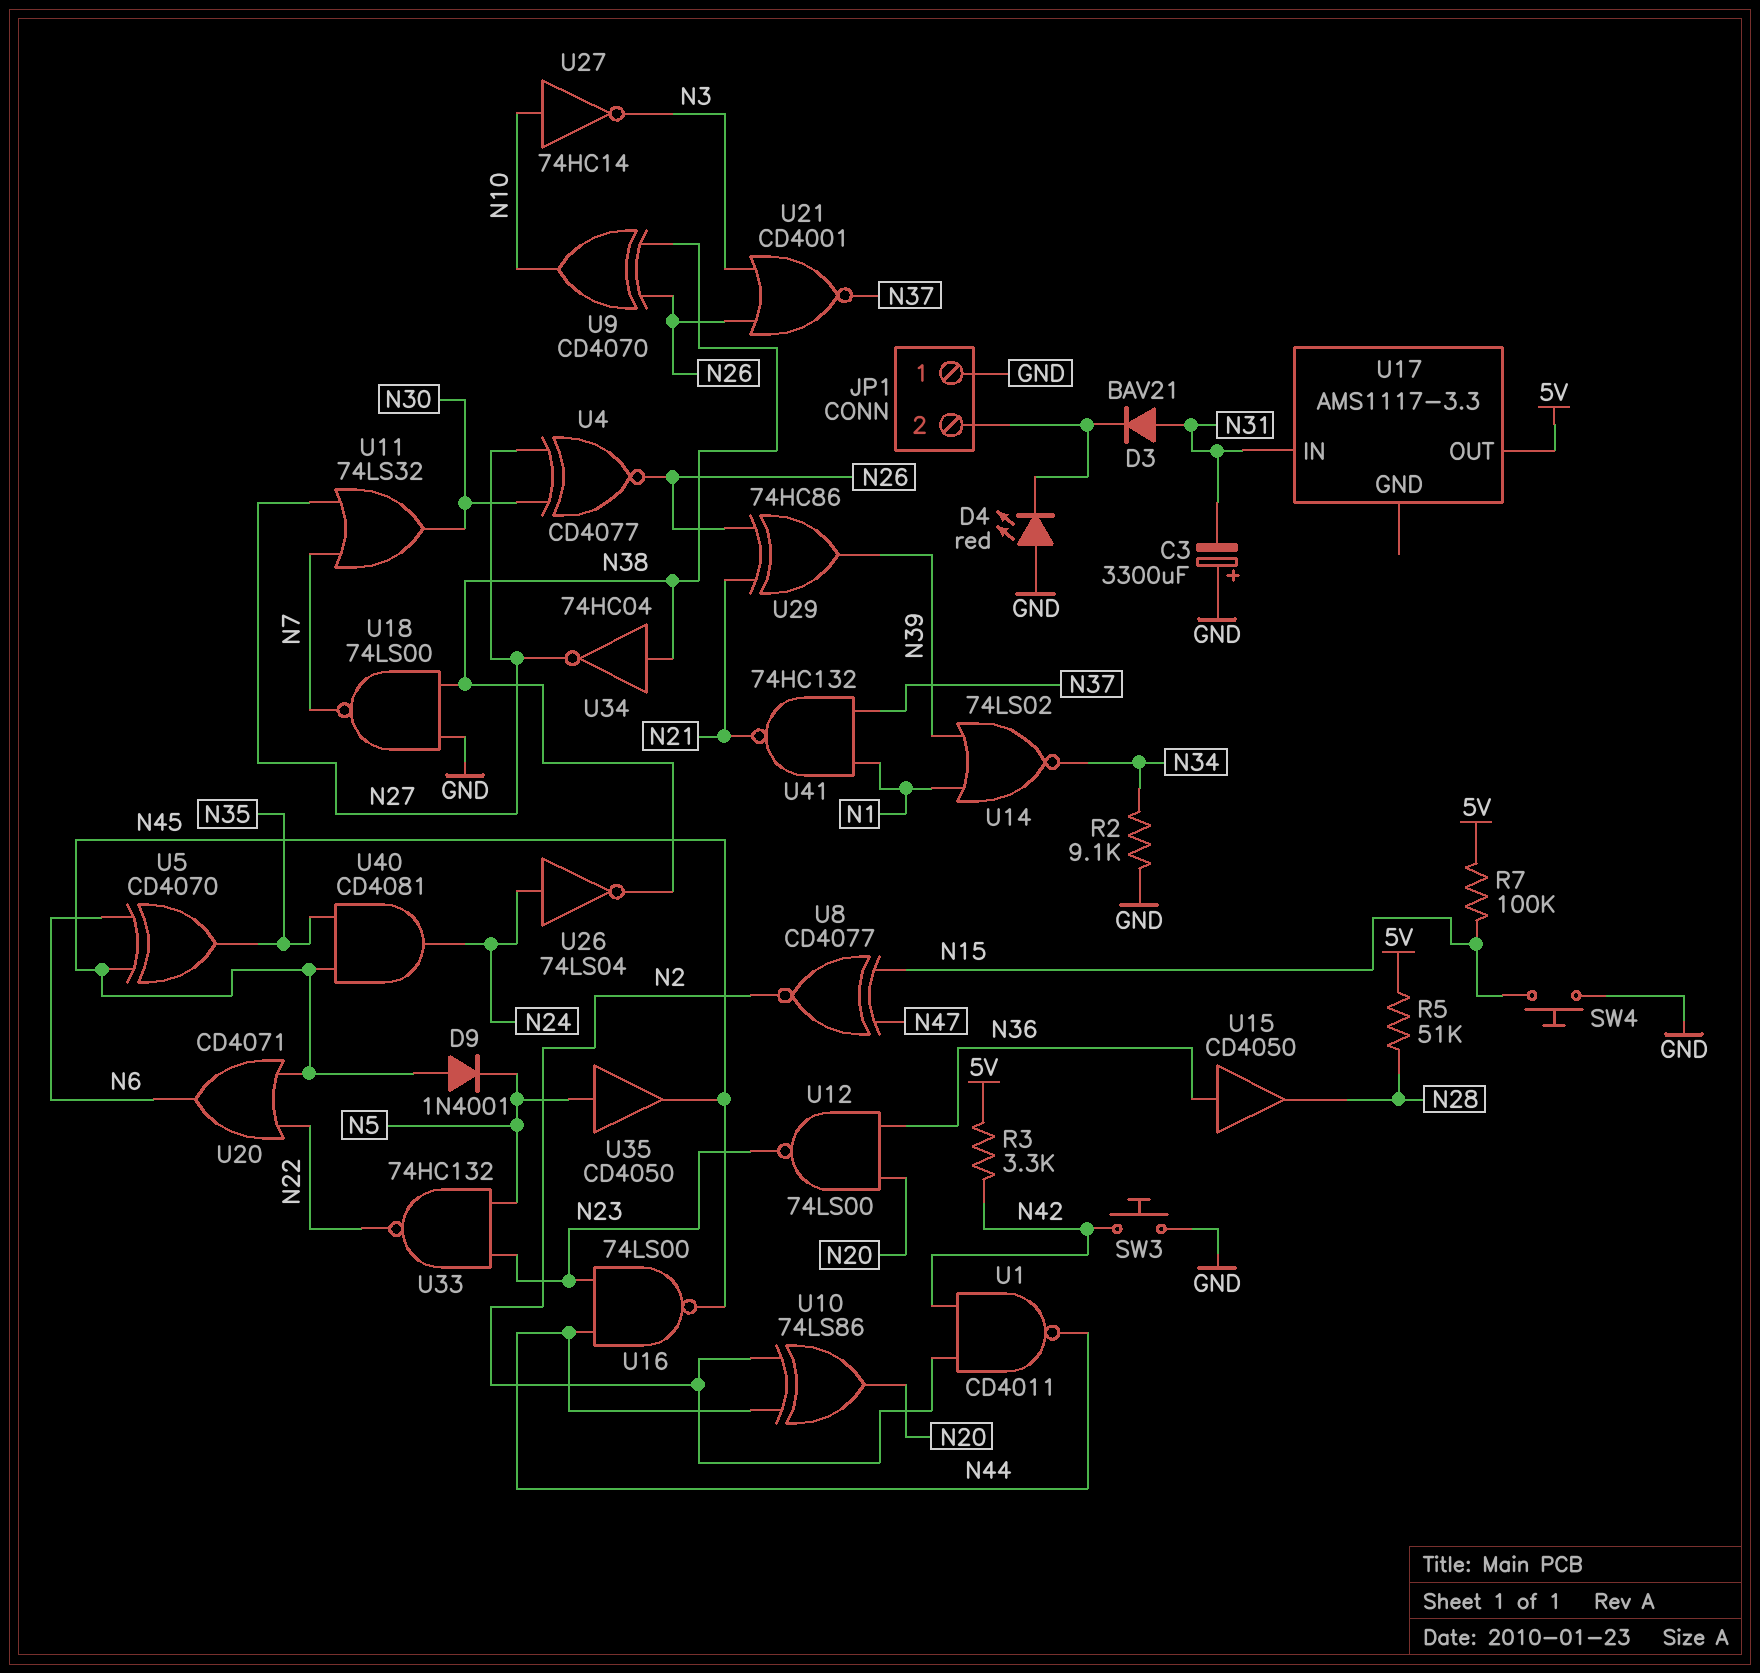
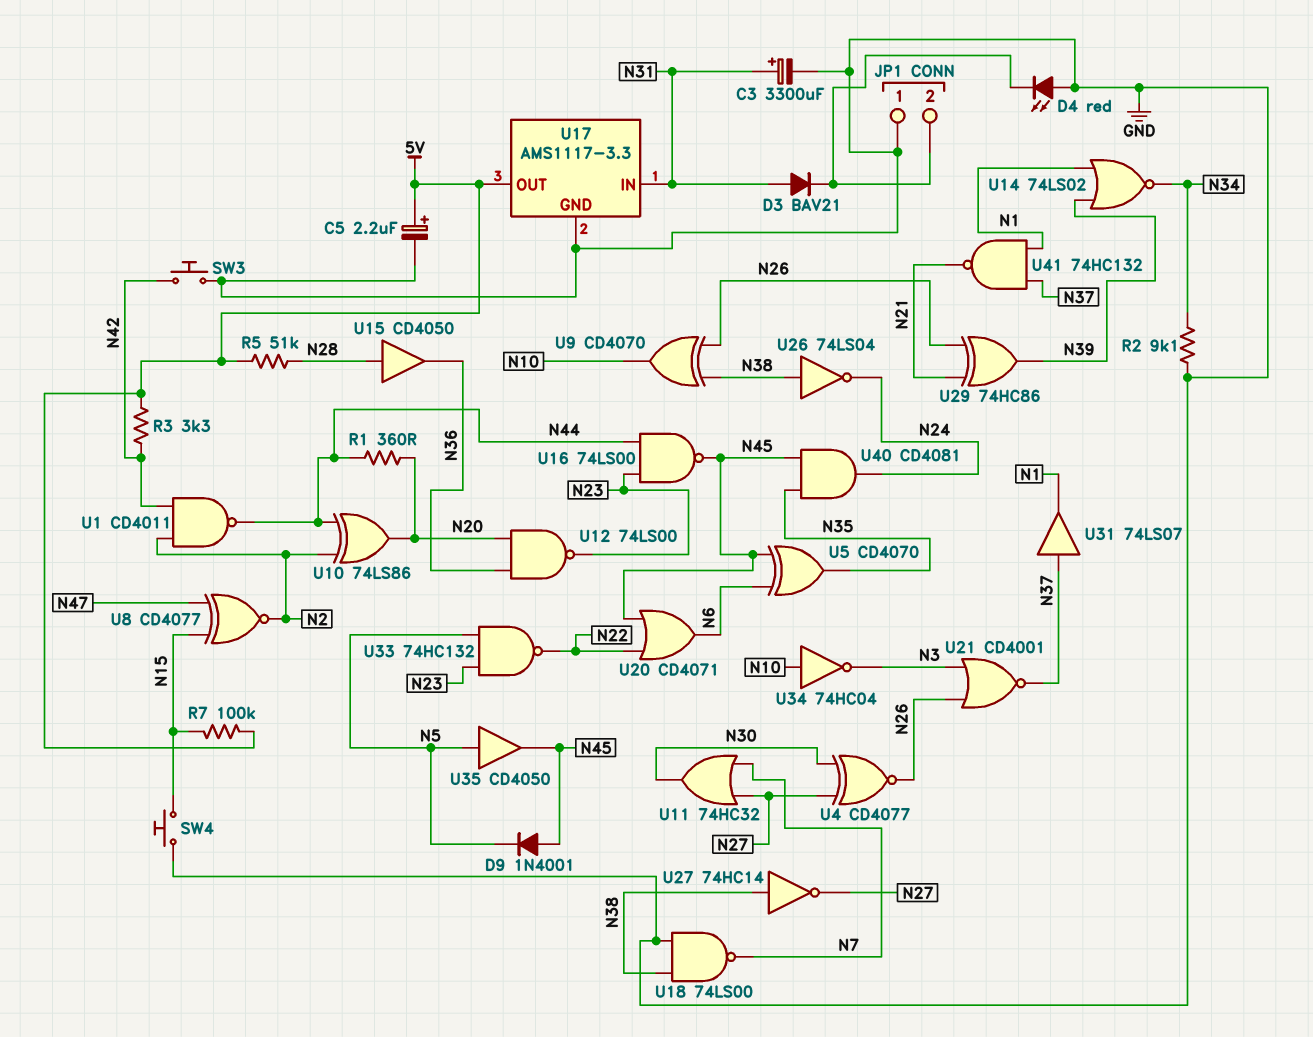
C3: 3300uF (plus GND, minus N31) -> 3300uF (plus N31, minus GND)
C5: none -> 2.2uF (plus 5V, minus GND)
R1: none -> 360 (N20, N44)
U11: OR 74LS32 (in N7, in N27, out N30) -> OR 74HC32 (in N7, in N27, out N30)
U15: buffer CD4050 (in N36, out N28) -> buffer CD4050 (in N28, out N36)
U17 pin GND: none -> GND
U26: NOT 74LS04 (in N24, out N38) -> NOT 74LS04 (in N38, out N24)
U27: NOT 74HC14 (in N10, out N3) -> NOT 74HC14 (in N38, out N27)
U31: none -> buffer 74LS07 (in N37, out N1)
U34: NOT 74HC04 (in N38, out N27) -> NOT 74HC04 (in N10, out N3)

